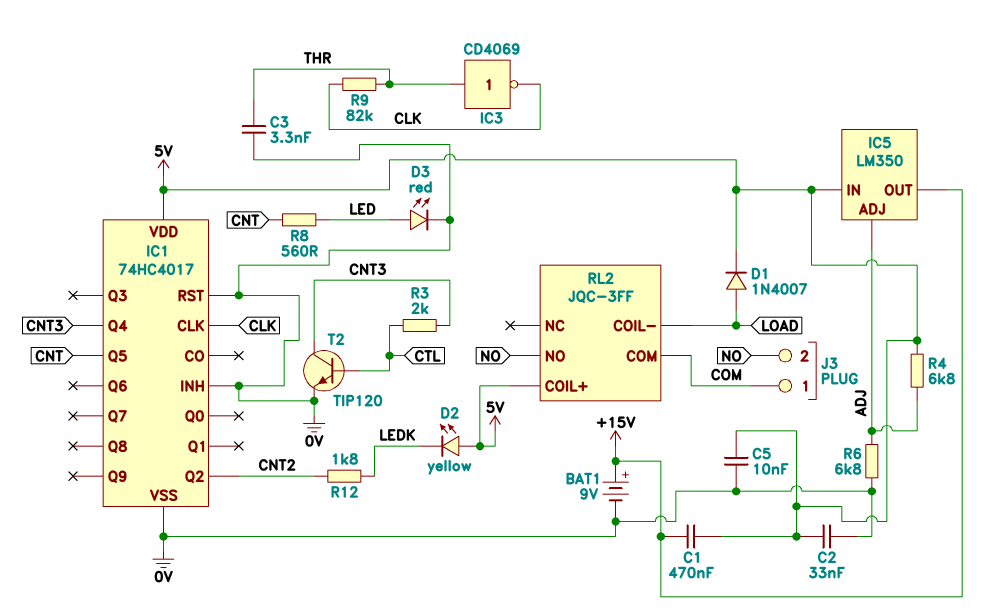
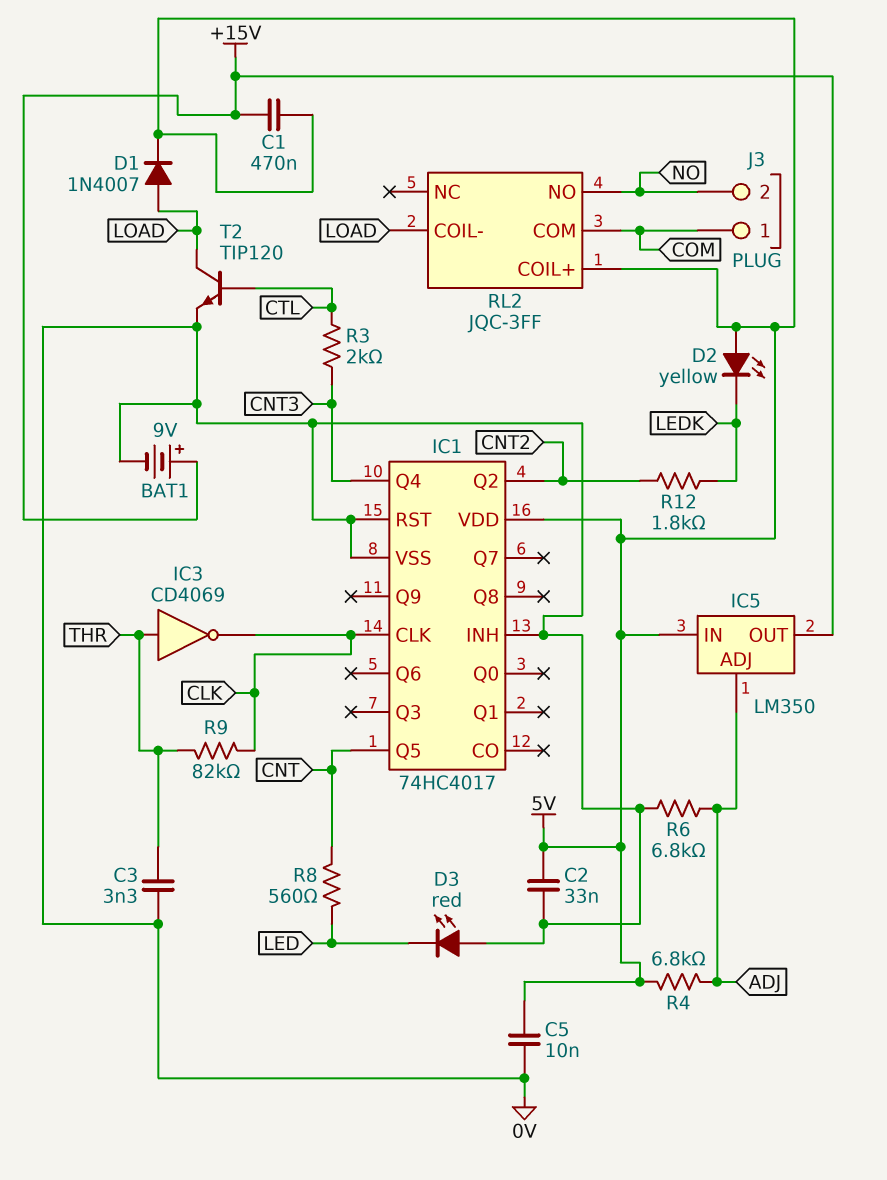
D3: LED red (A LED, K 0V) -> LED red (A 0V, K LED)
T2: NPN TIP120 (B CTL, C CNT3, E 0V) -> NPN TIP120 (B CTL, C LOAD, E 0V)

